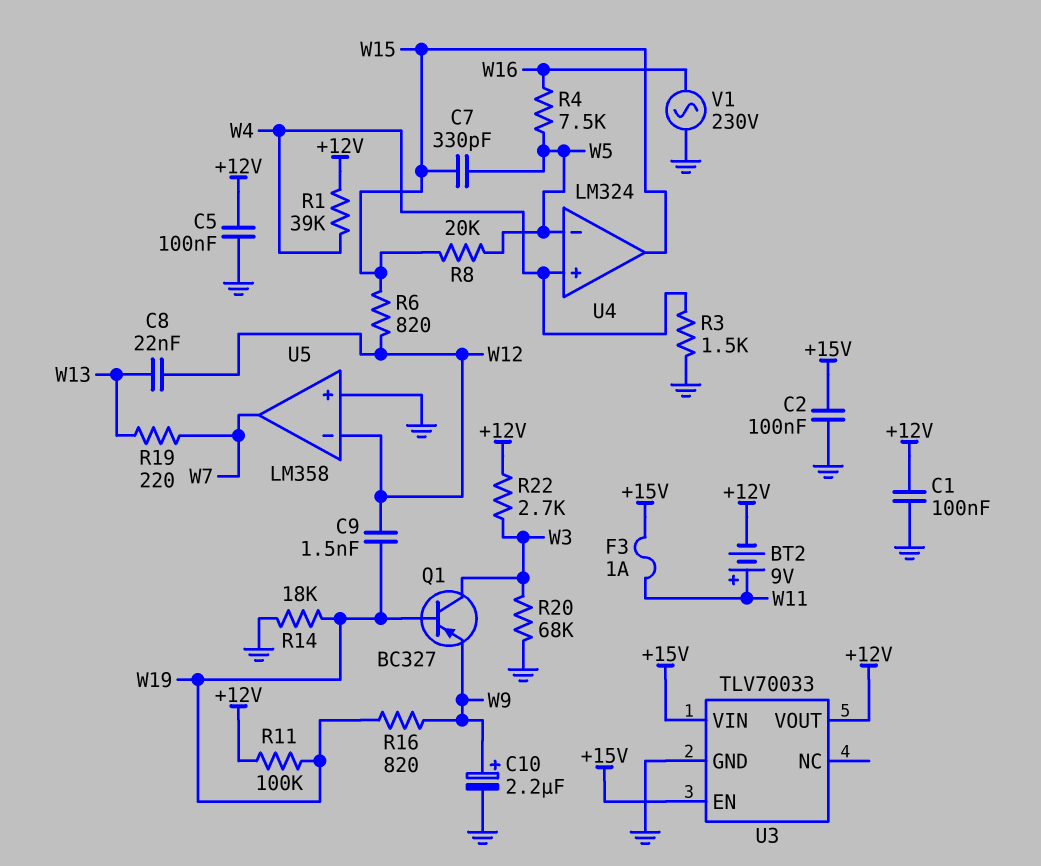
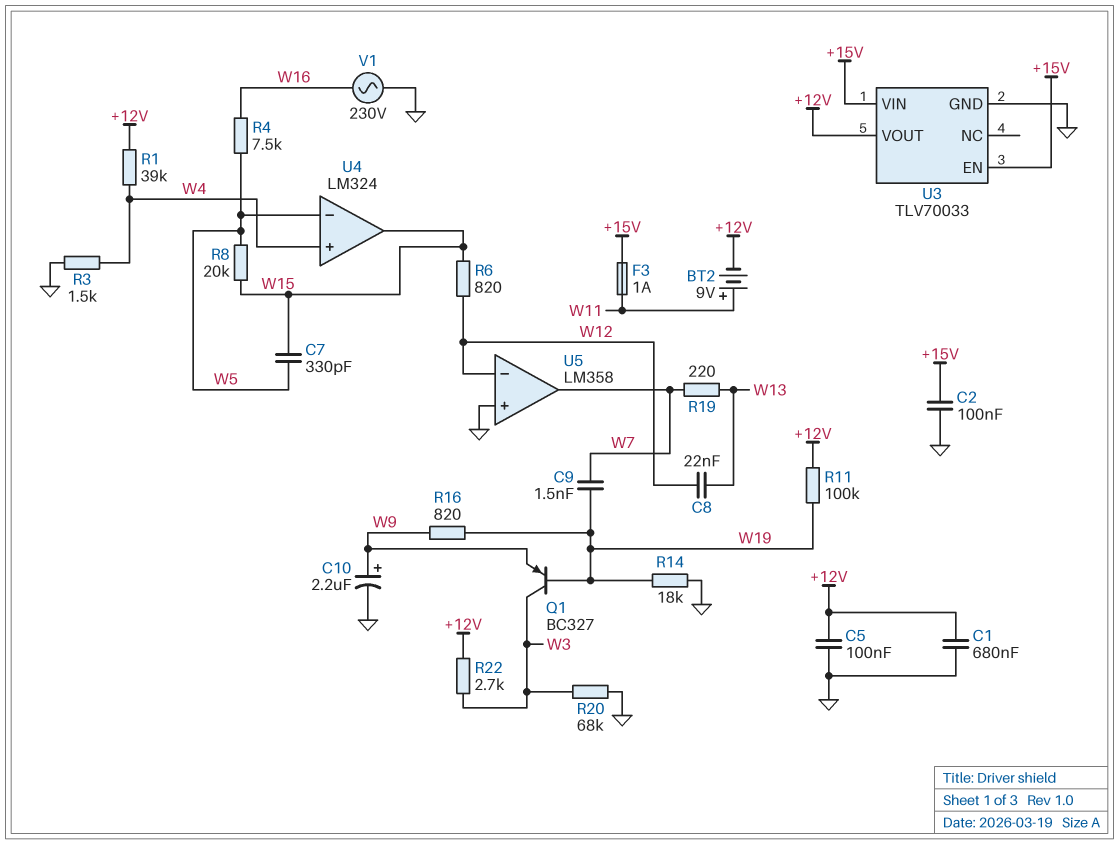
C1: 100nF (+12V, GND) -> 680nF (+12V, GND)
C9: 1.5nF (W12, W19) -> 1.5nF (W7, W19)

